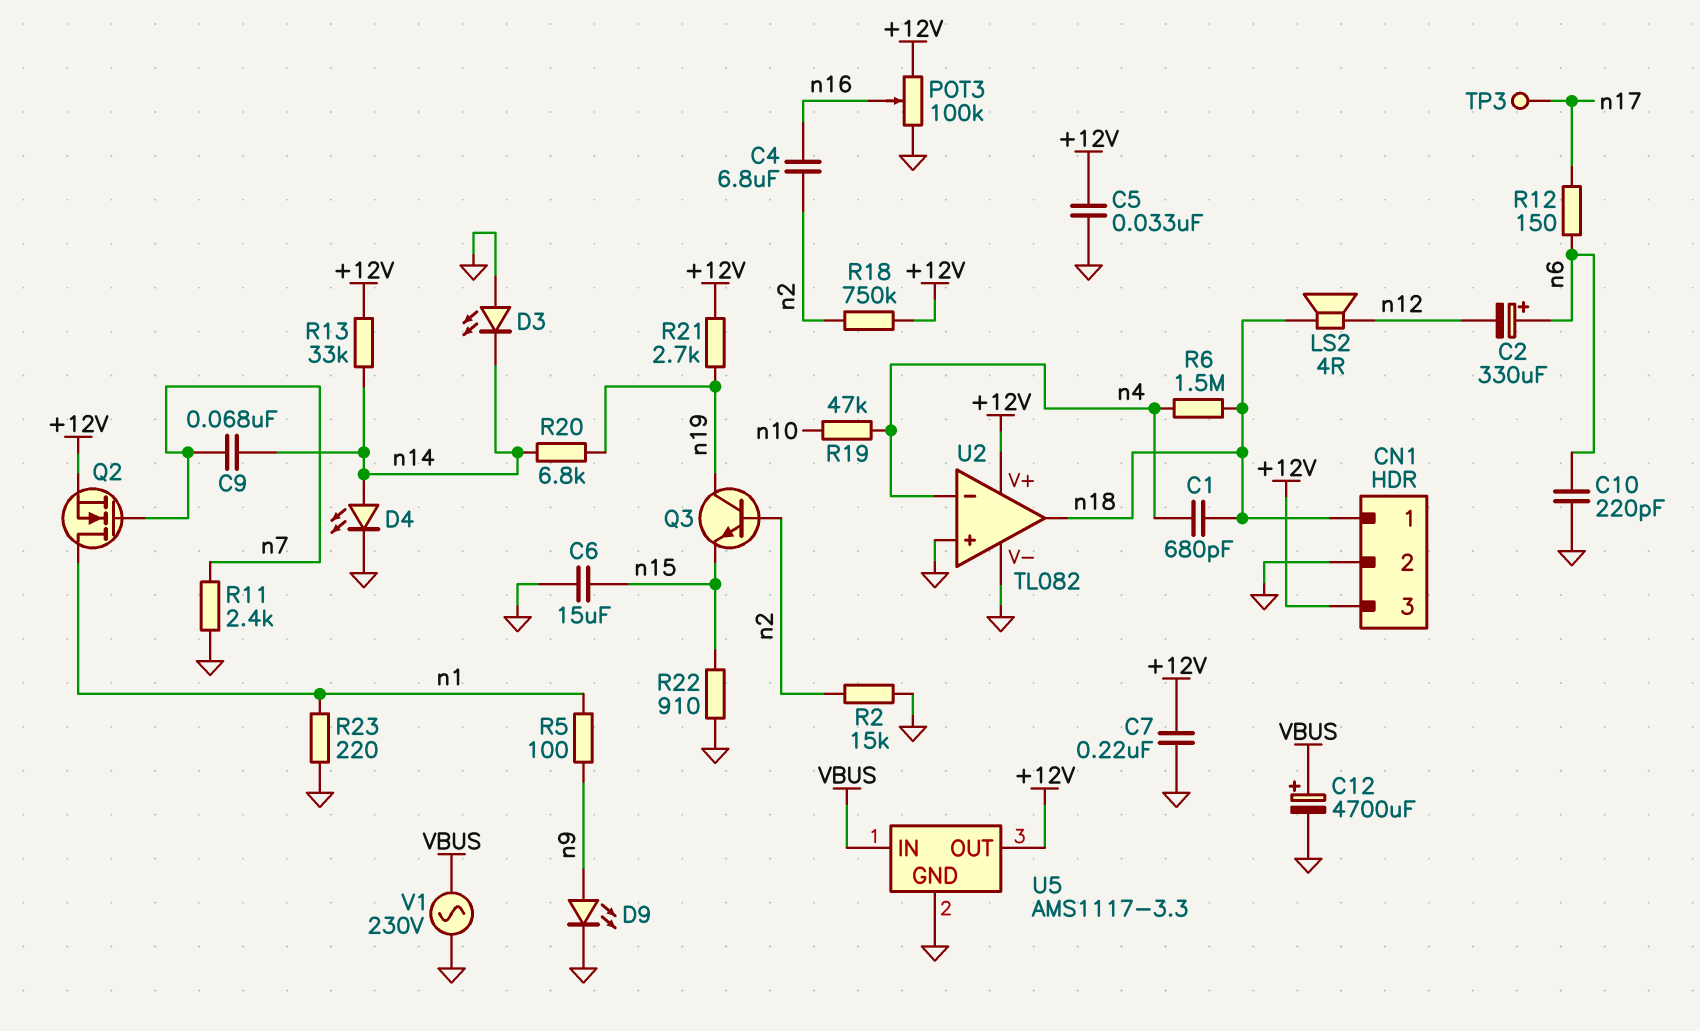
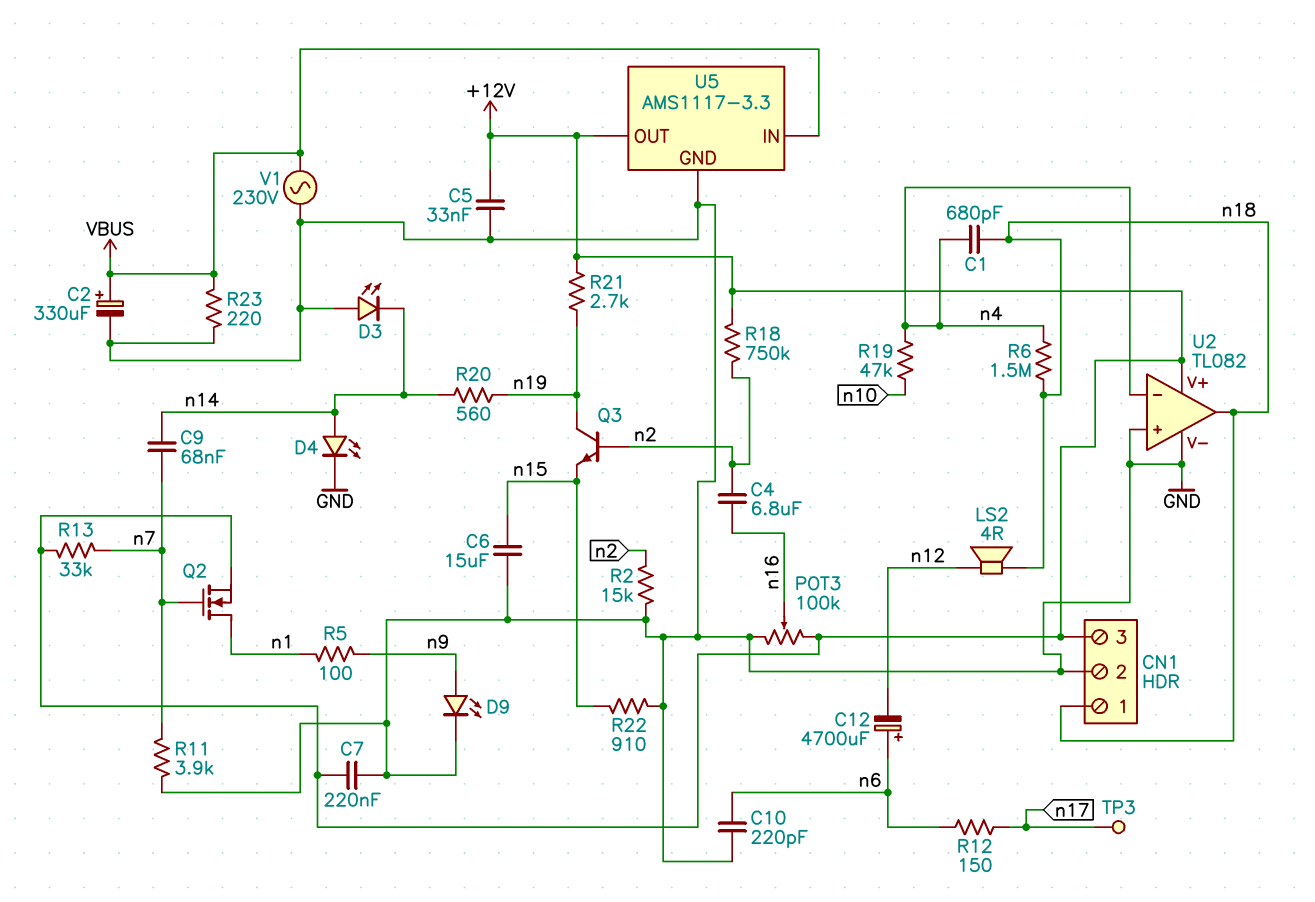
C2: 330uF (plus n6, minus n12) -> 330uF (plus VBUS, minus GND)
C12: 4700uF (plus VBUS, minus GND) -> 4700uF (plus n6, minus n12)
R11: 2.4k (GND, n7) -> 3.9k (GND, n7)
R13: 33k (+12V, n14) -> 33k (+12V, n7)
R20: 6.8k (n14, n19) -> 560 (n14, n19)
R23: 220 (GND, n1) -> 220 (GND, VBUS)

